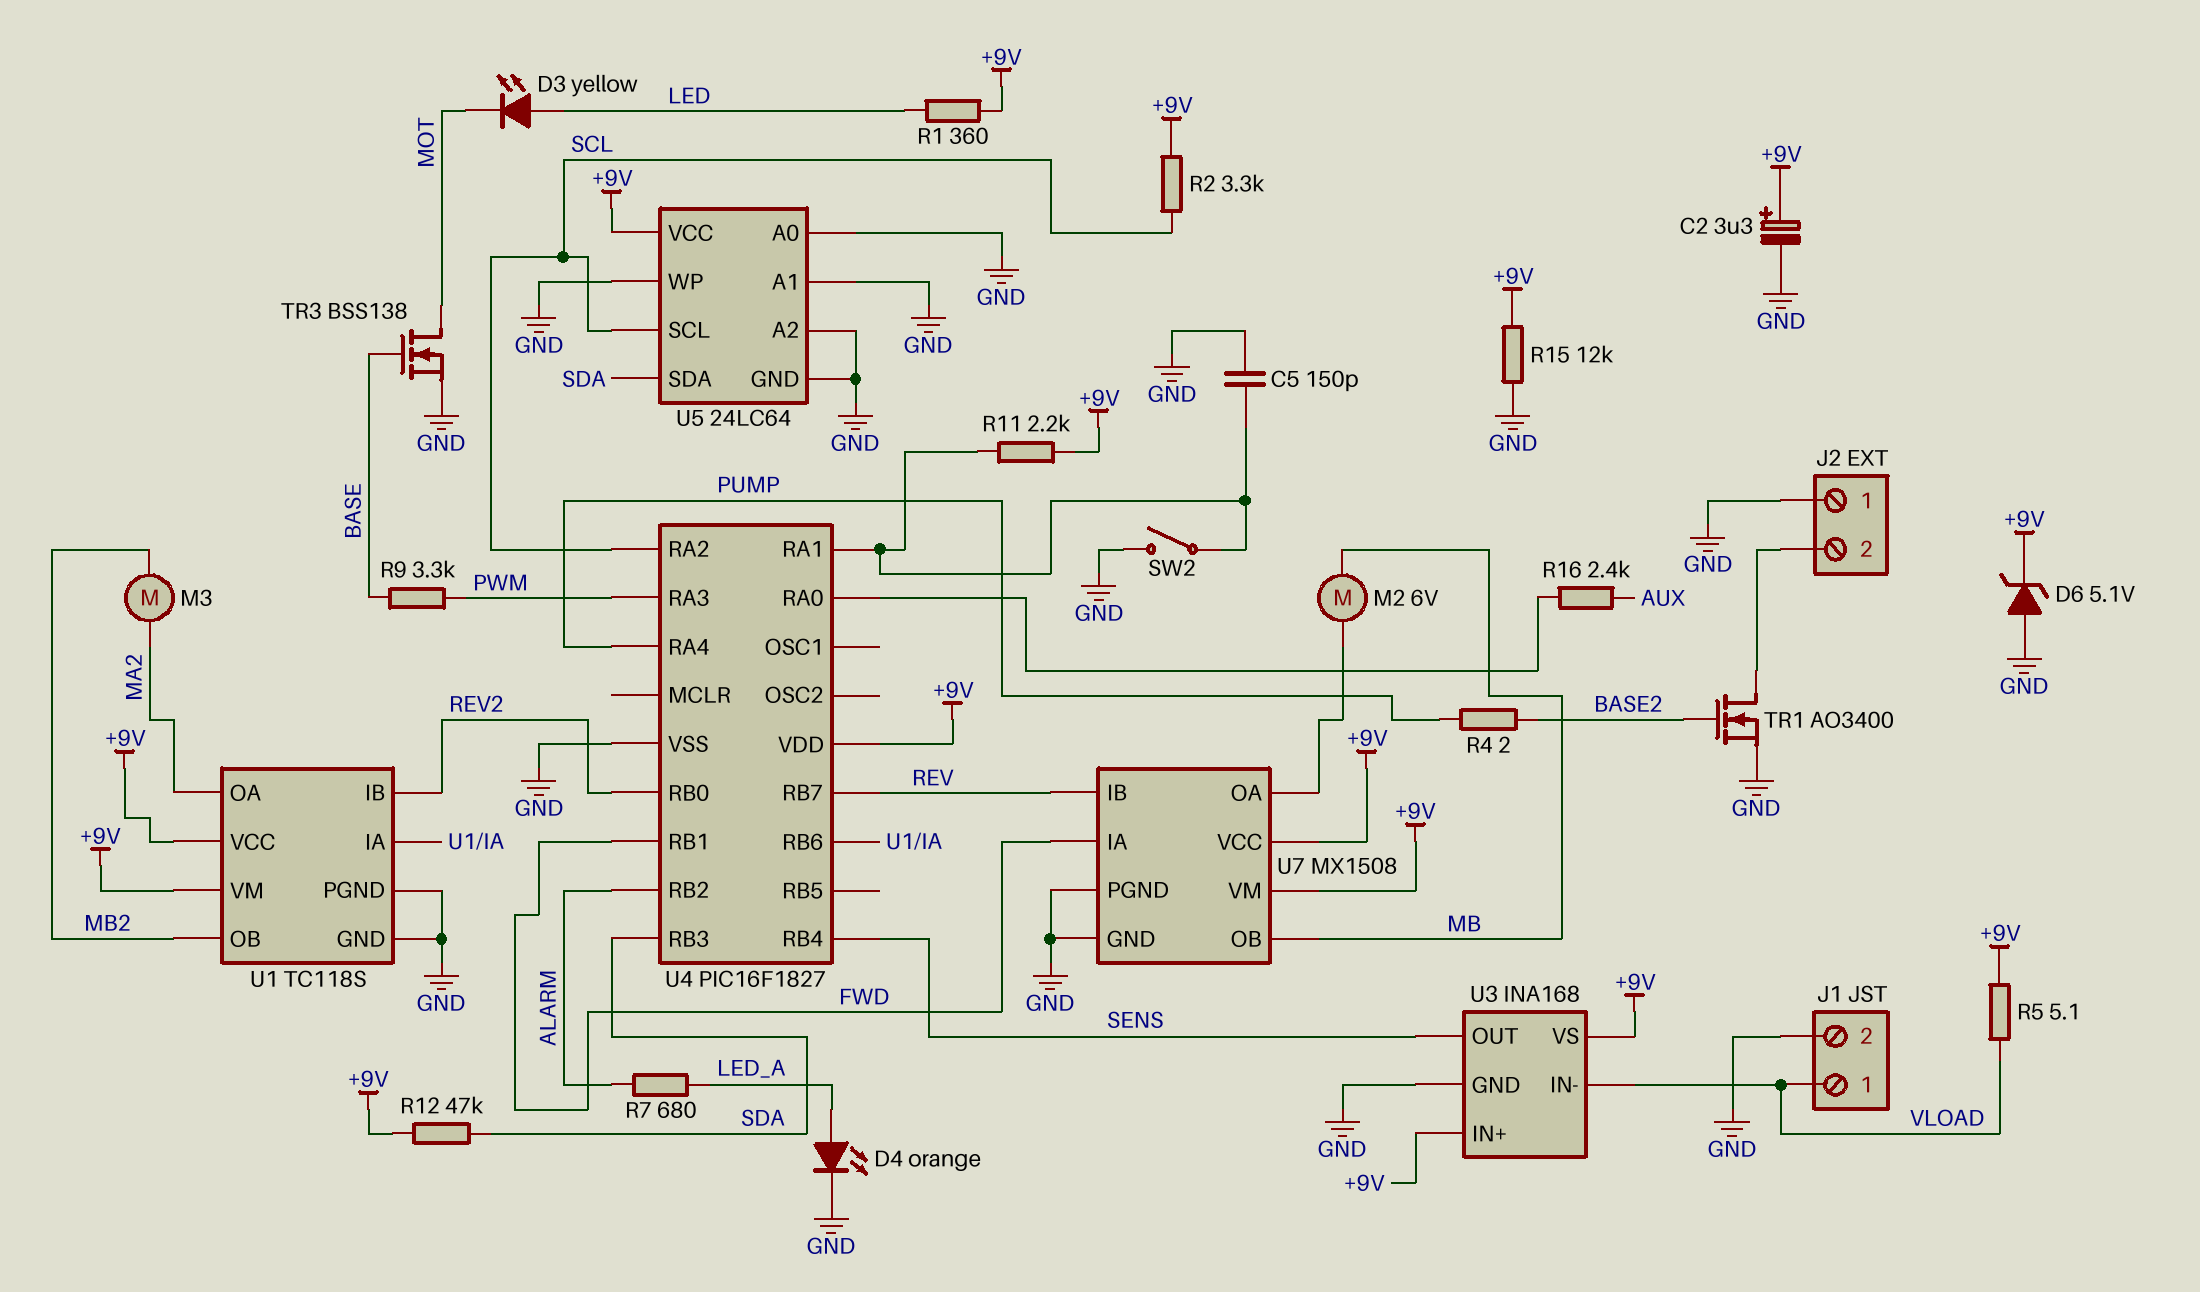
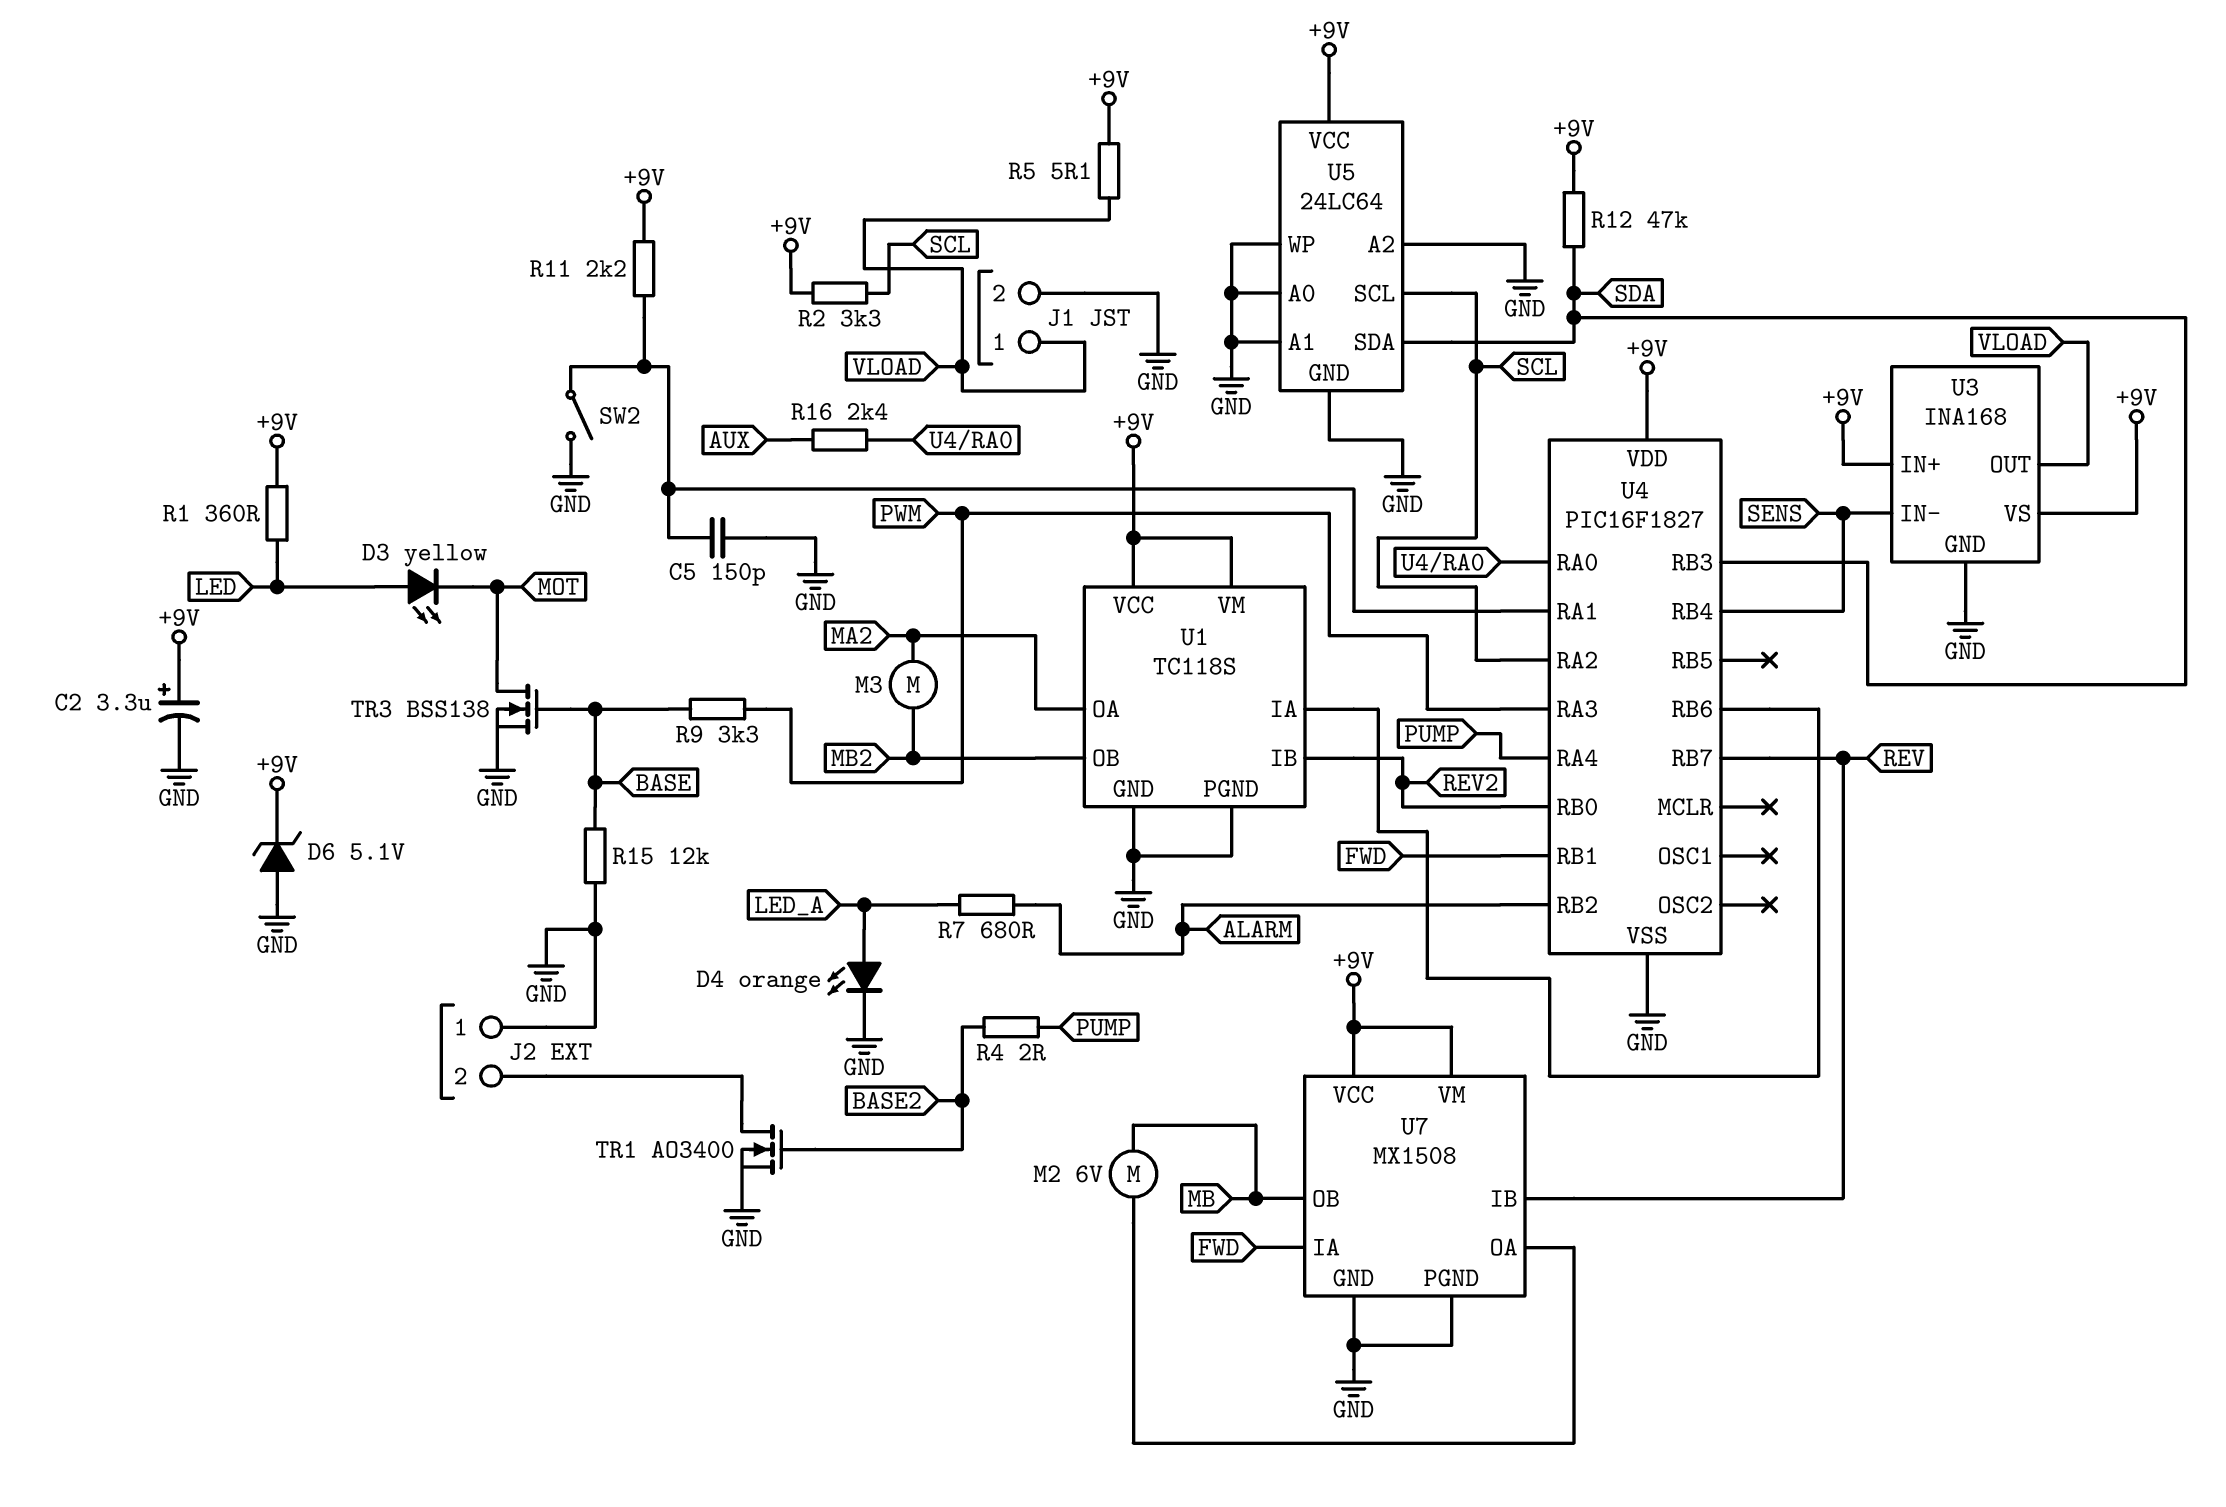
R15: 12k (+9V, GND) -> 12k (BASE, GND)
U3 pin IN-: VLOAD -> SENS
U3 pin OUT: SENS -> VLOAD

